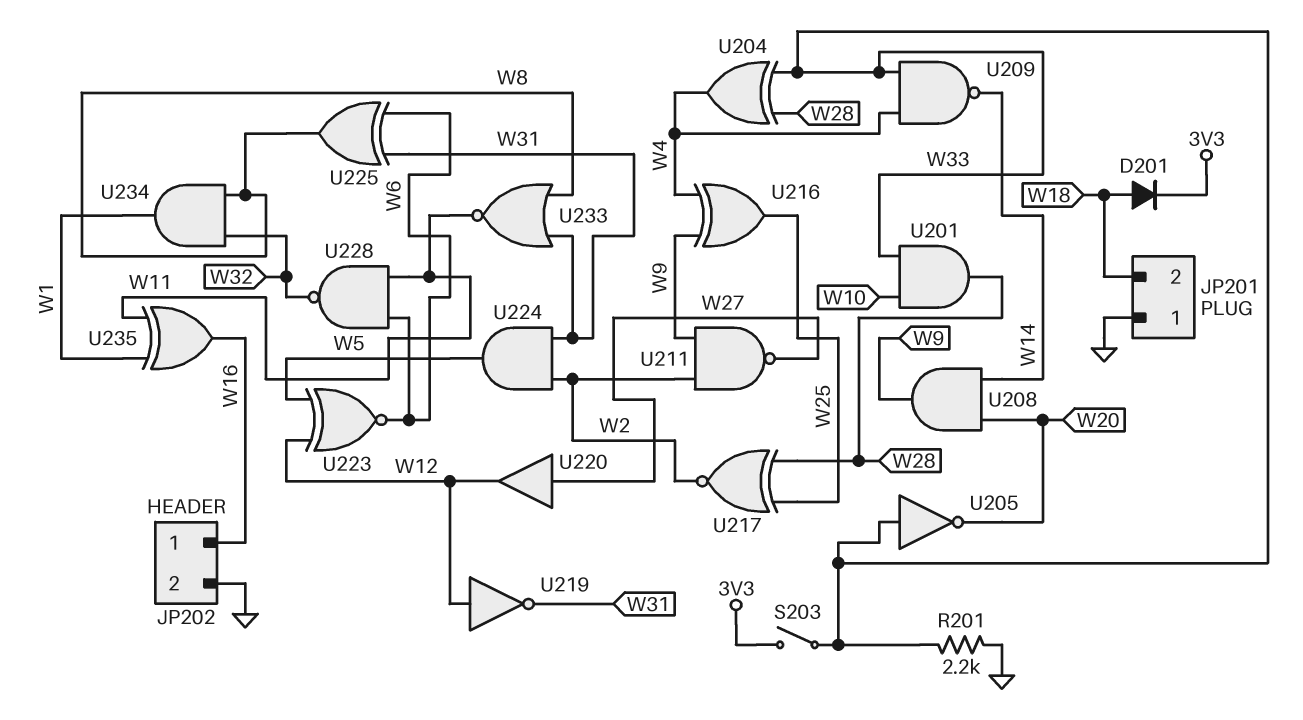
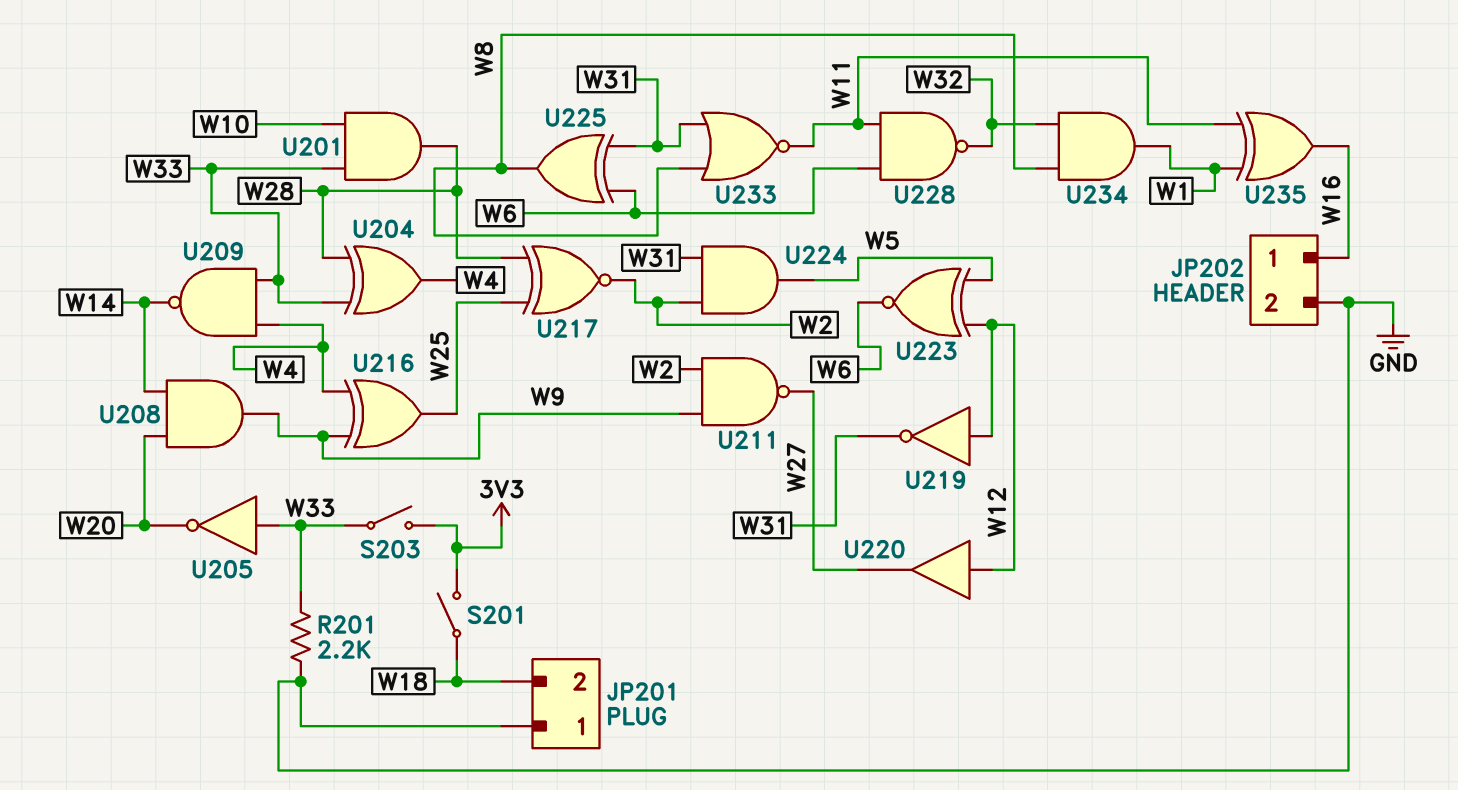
D201: diode (A W18, K 3V3) -> none
S201: none -> switch (3V3, W18)
U220: buffer (in W27, out W12) -> buffer (in W12, out W27)

